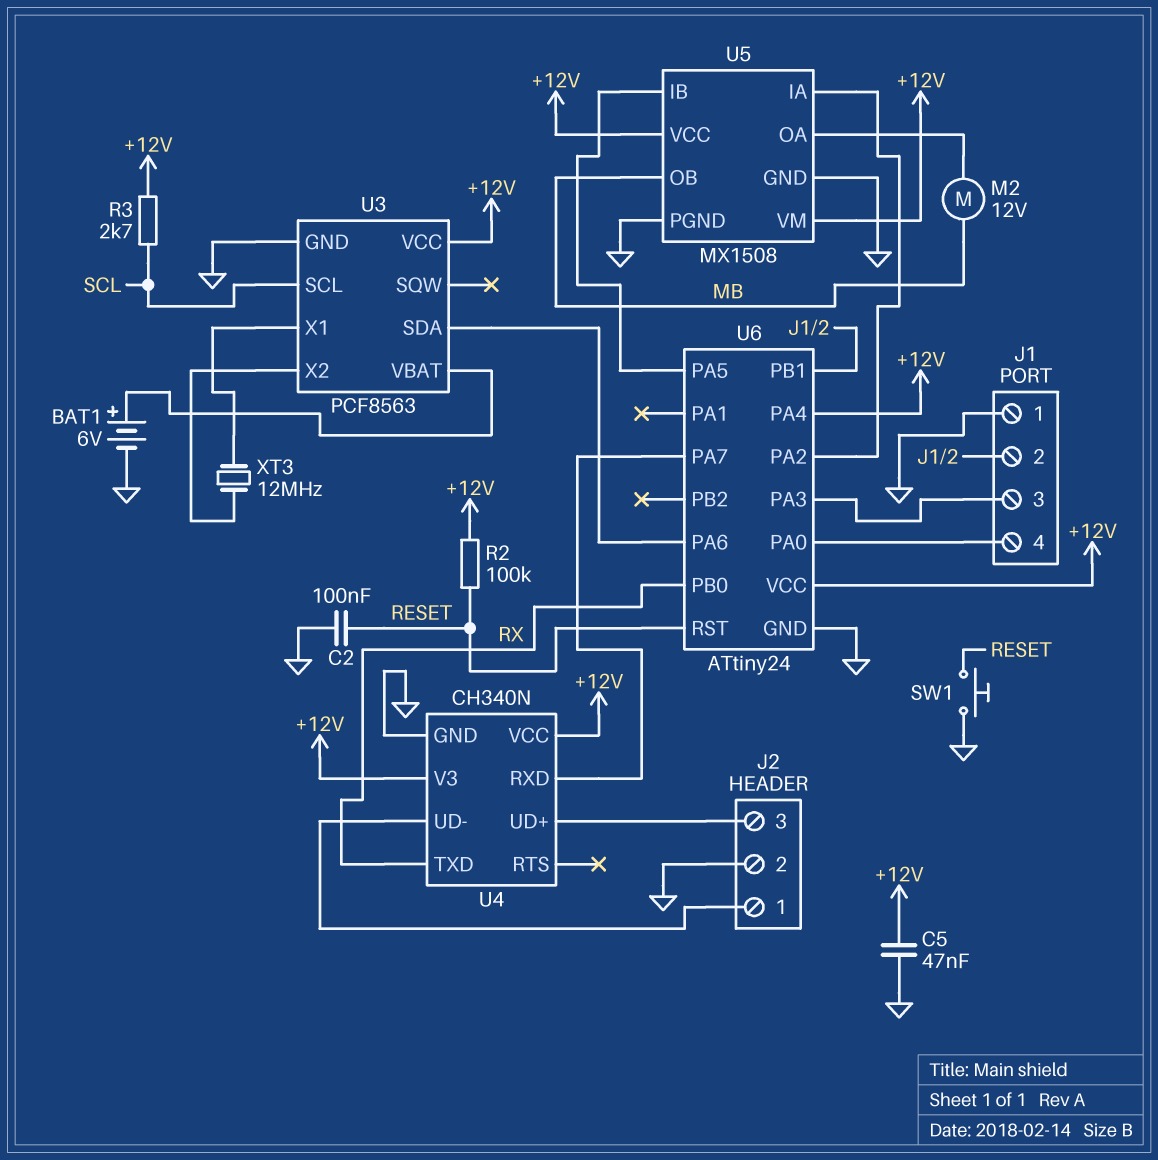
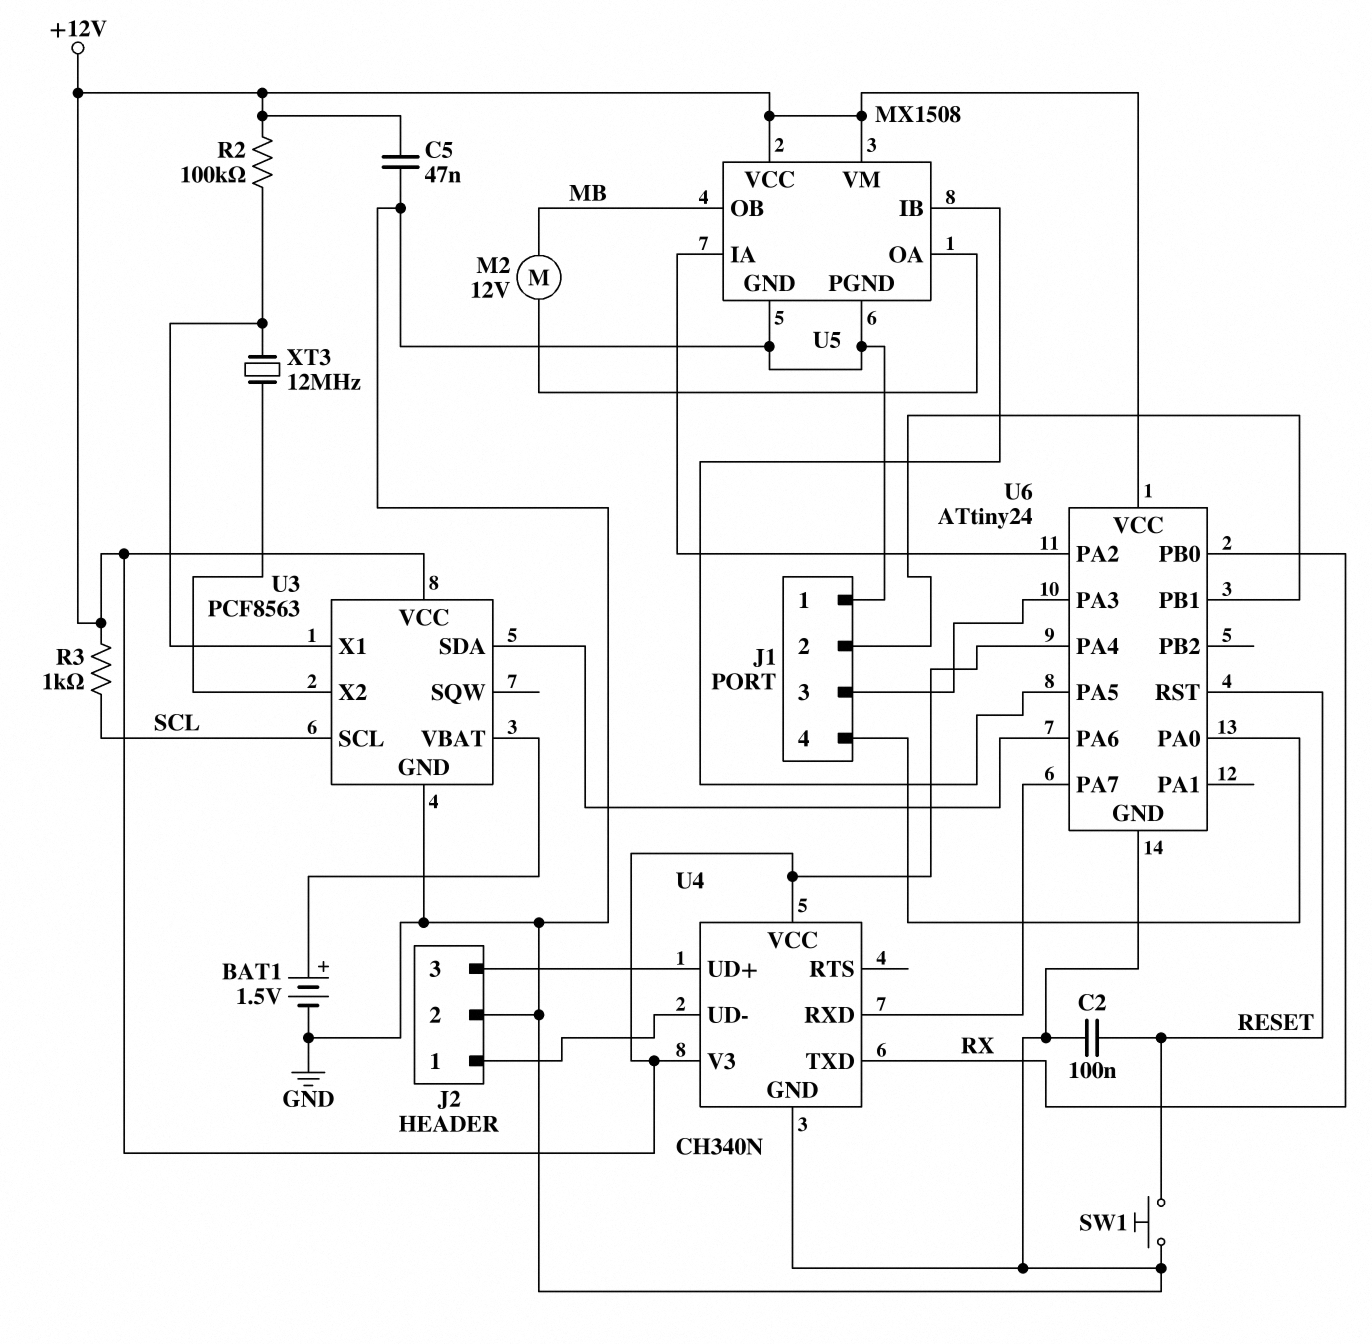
BAT1: 6V (plus U3/VBAT, minus GND) -> 1.5V (plus U3/VBAT, minus GND)
R2: 100k (+12V, RESET) -> 100k (+12V, U3/X1)
R3: 2.7k (+12V, SCL) -> 1k (+12V, SCL)

